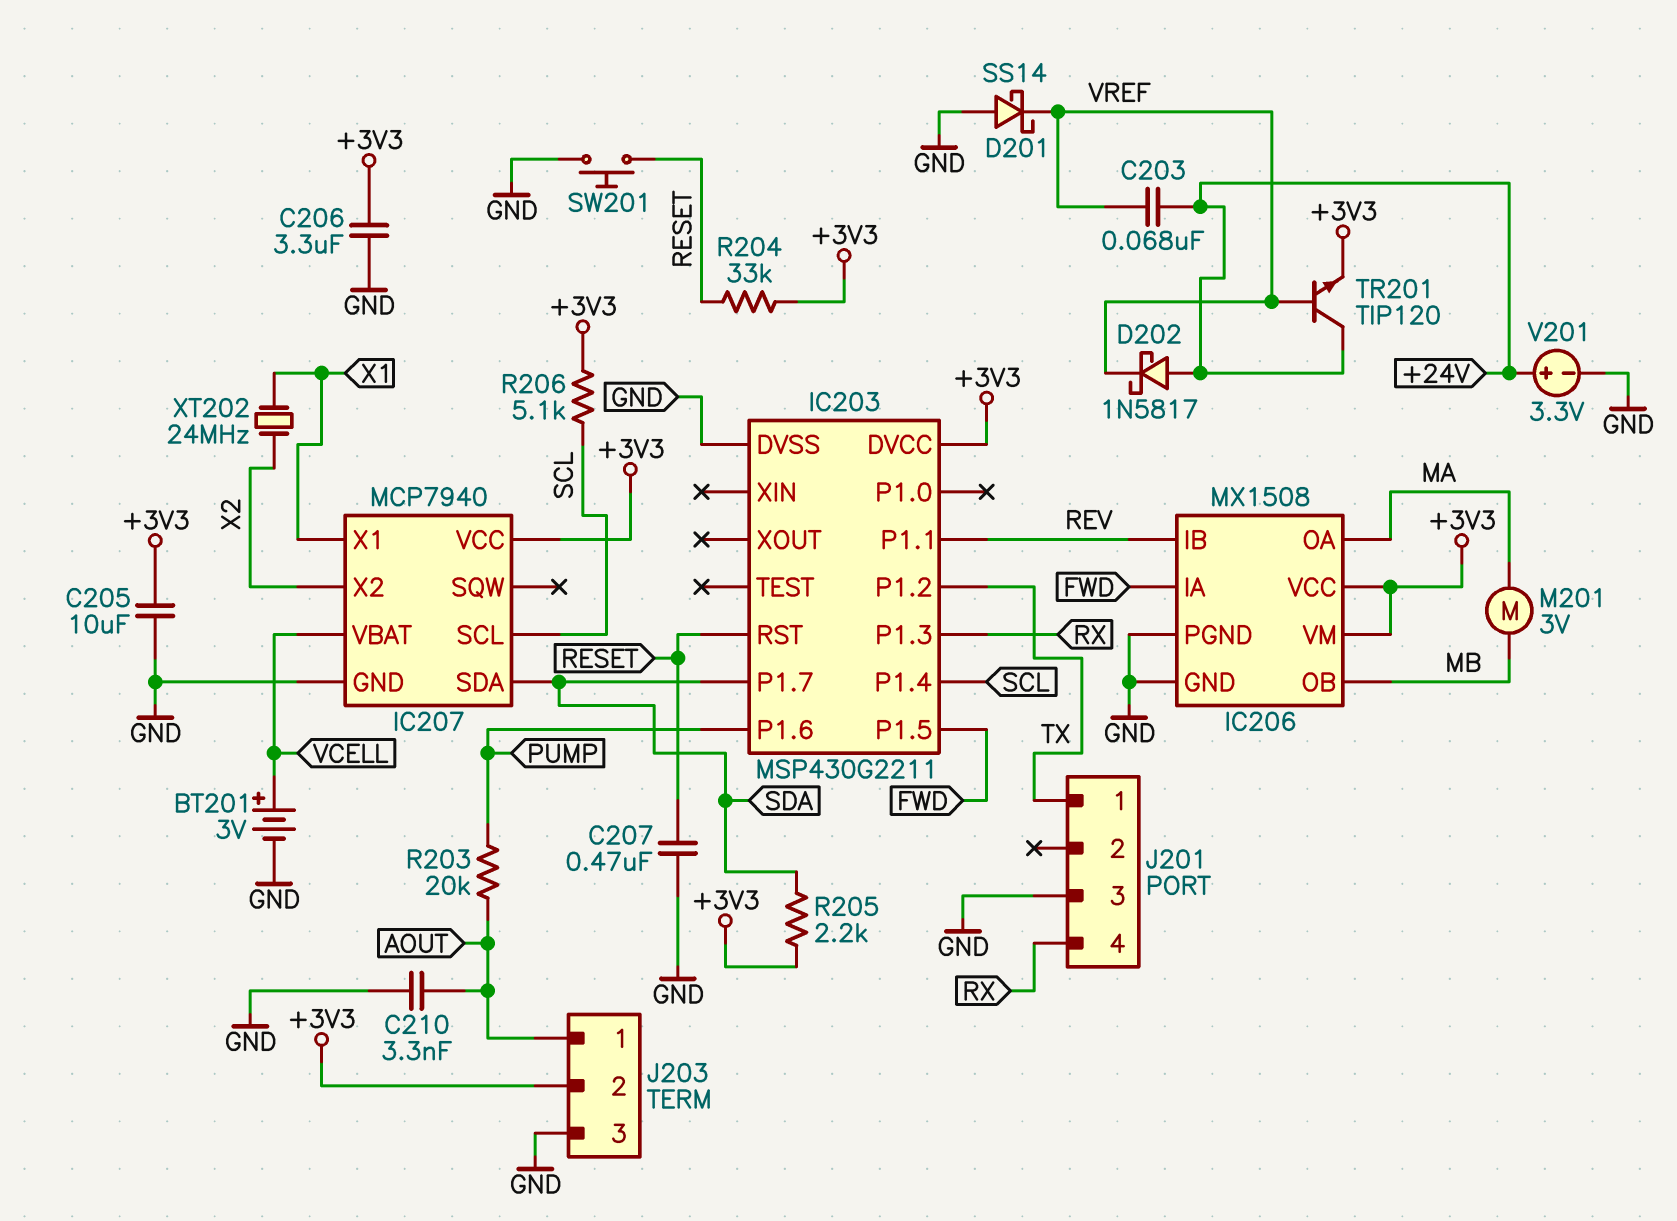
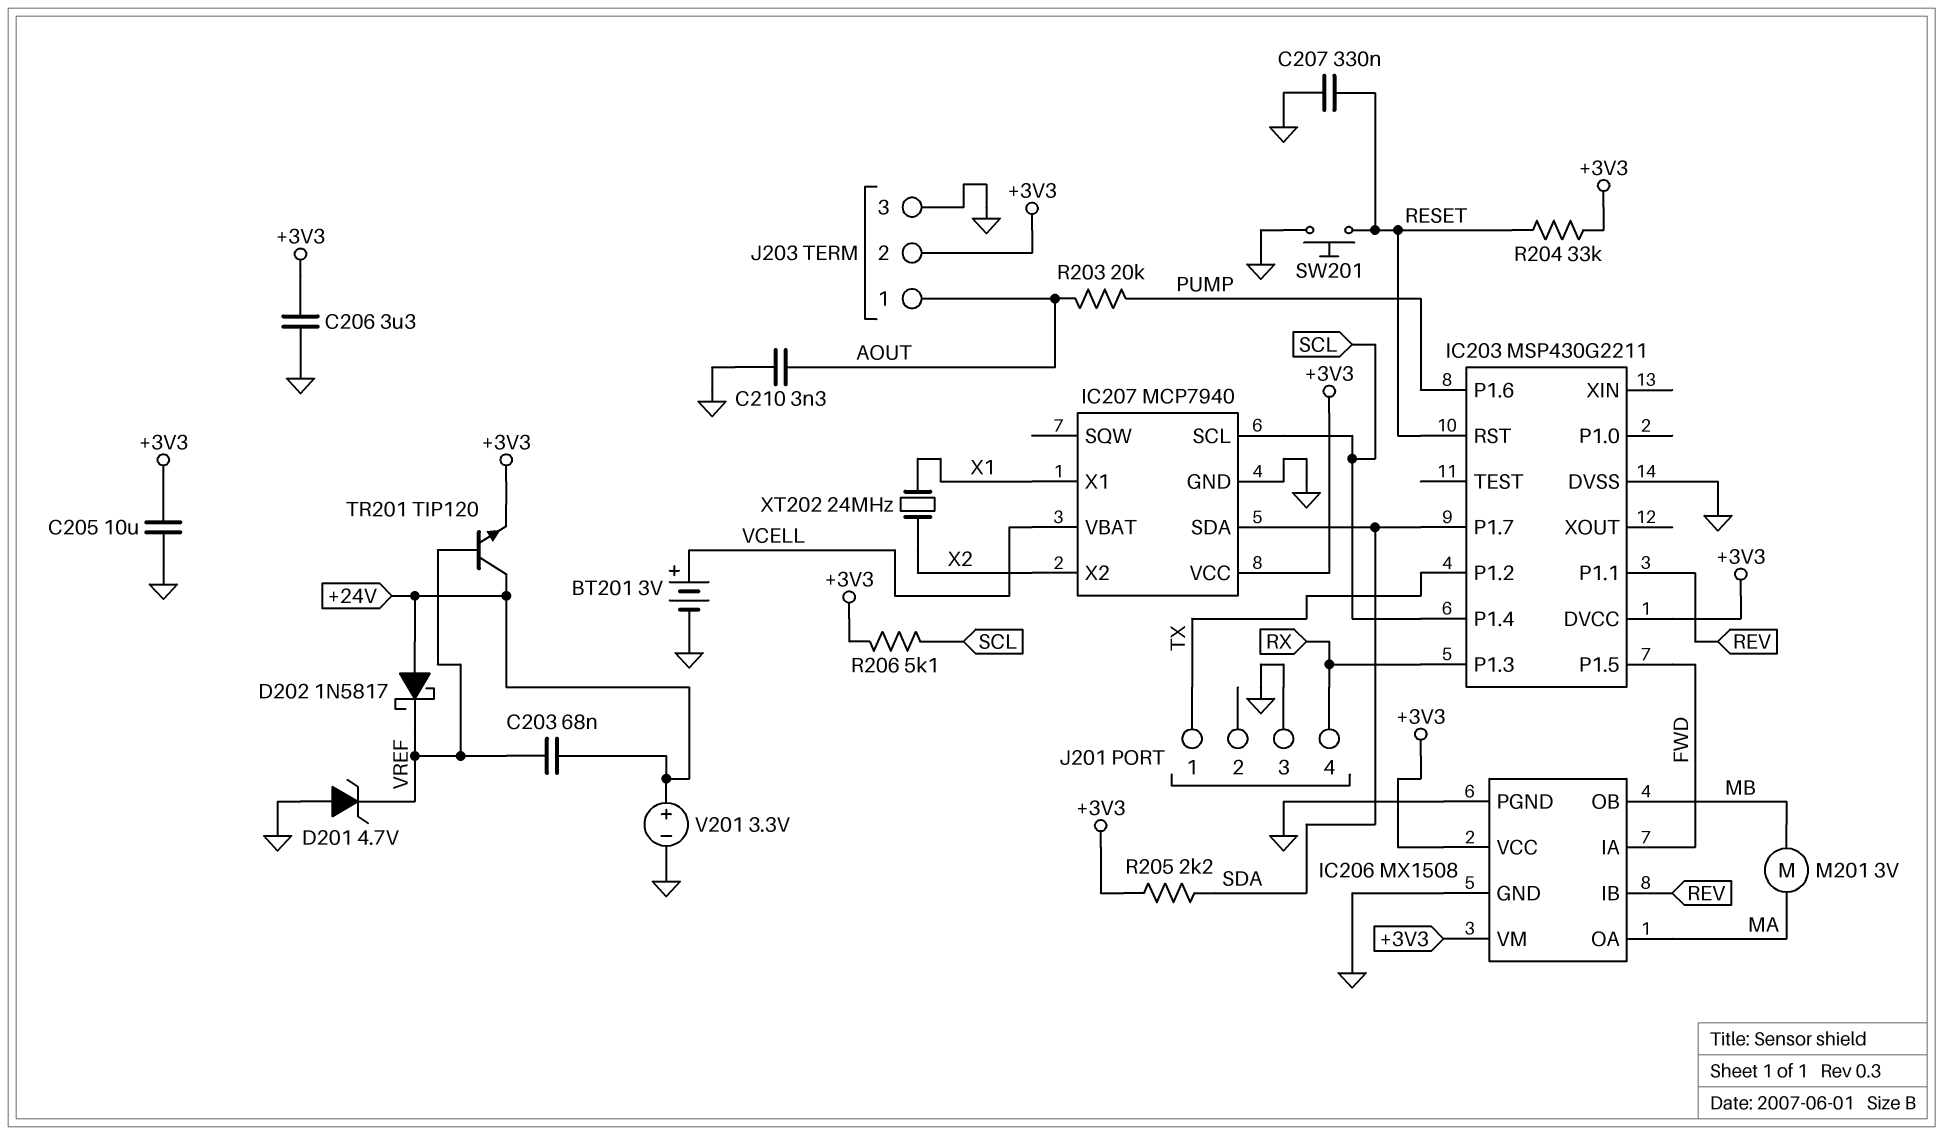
C207: 470nF (GND, RESET) -> 330nF (GND, RESET)
D201: schottky SS14 (A GND, K VREF) -> zener 4.7V (A GND, K VREF)

